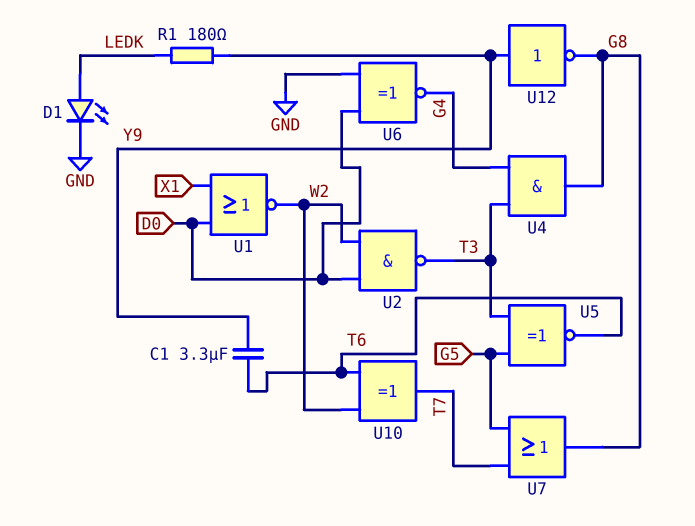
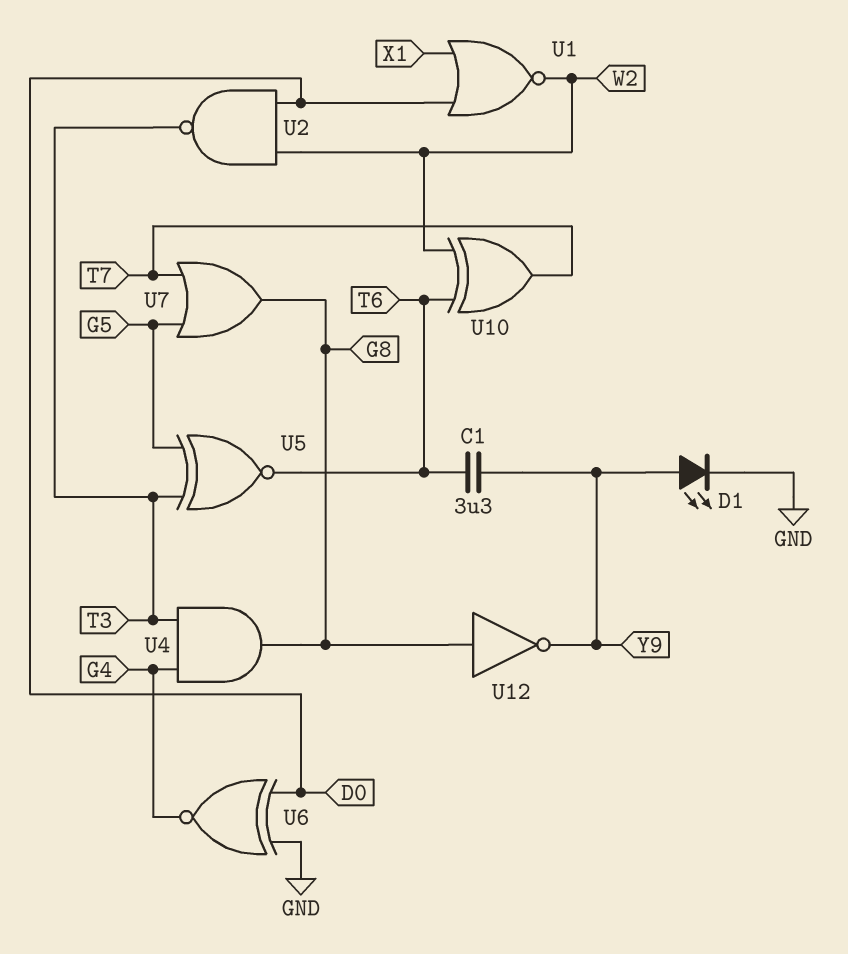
D1: LED (A LEDK, K GND) -> LED (A Y9, K GND)
R1: 180 (LEDK, Y9) -> none
U12: NOT (in Y9, out G8) -> NOT (in G8, out Y9)

